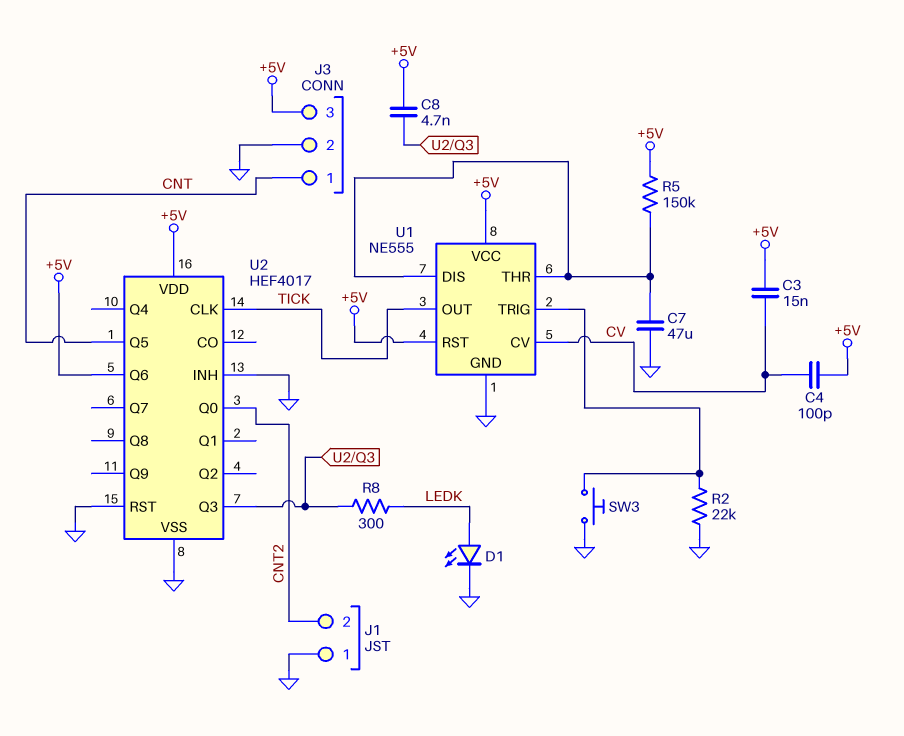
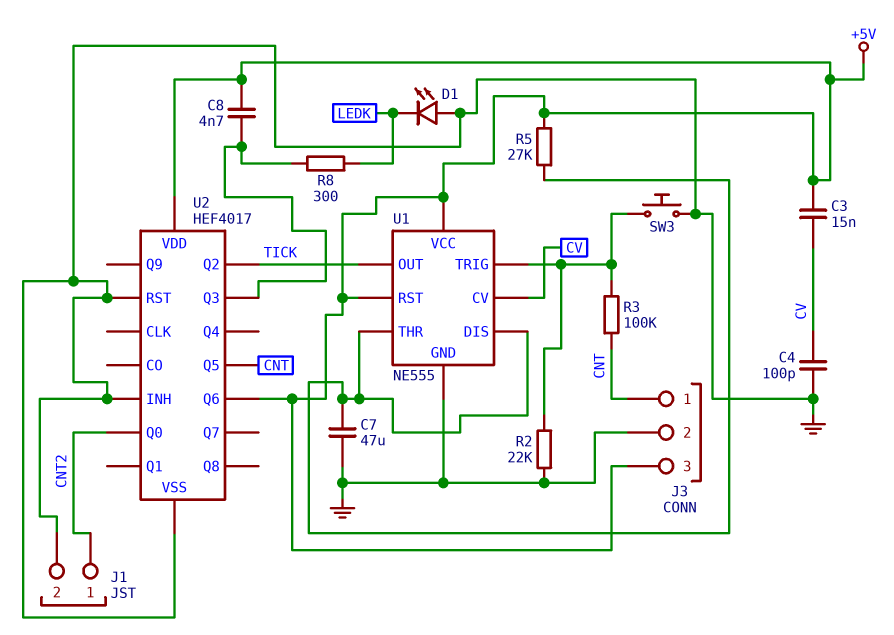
C4: 100pF (+5V, CV) -> 100pF (CV, GND)
D1: LED (A LEDK, K GND) -> LED (A GND, K LEDK)
J1 pin 1: GND -> CNT2
J1 pin 2: CNT2 -> GND
R3: none -> 100k (CNT, U1/TRIG)
R5: 150k (+5V, U1/DIS) -> 27k (+5V, U1/DIS)
U2 pin CLK: TICK -> none
U2 pin Q2: none -> TICK

